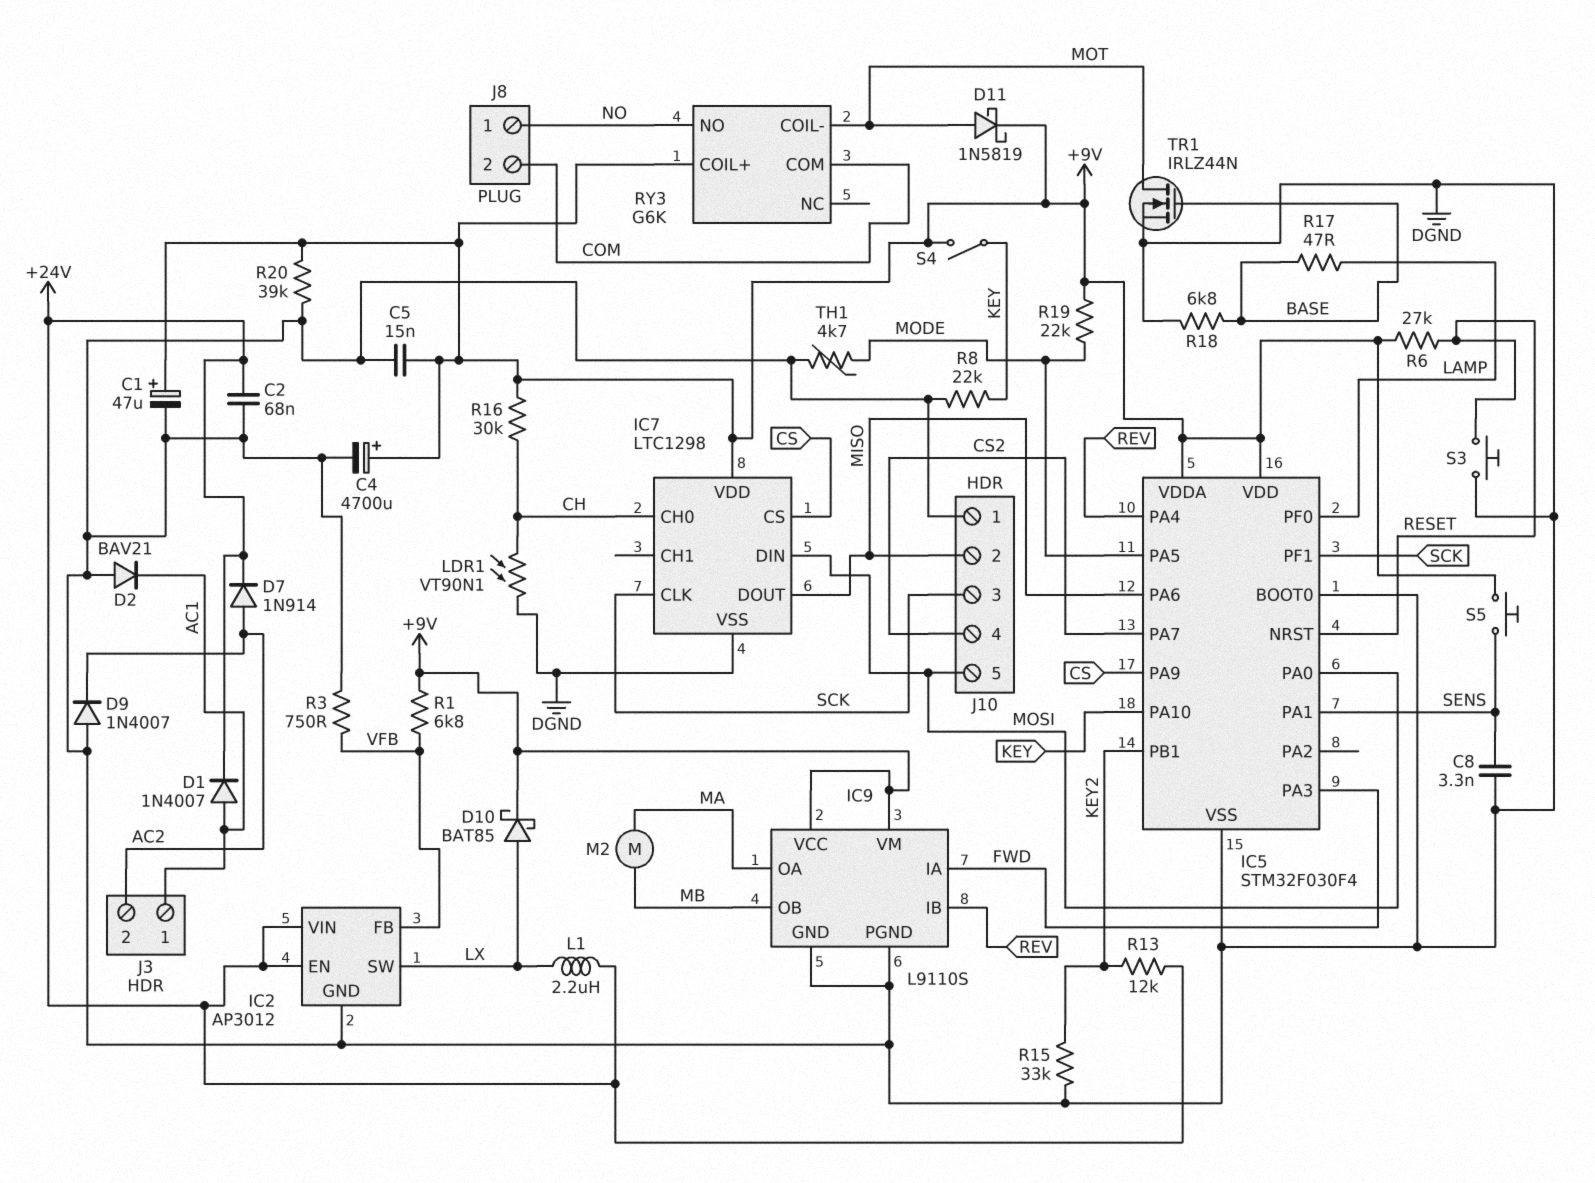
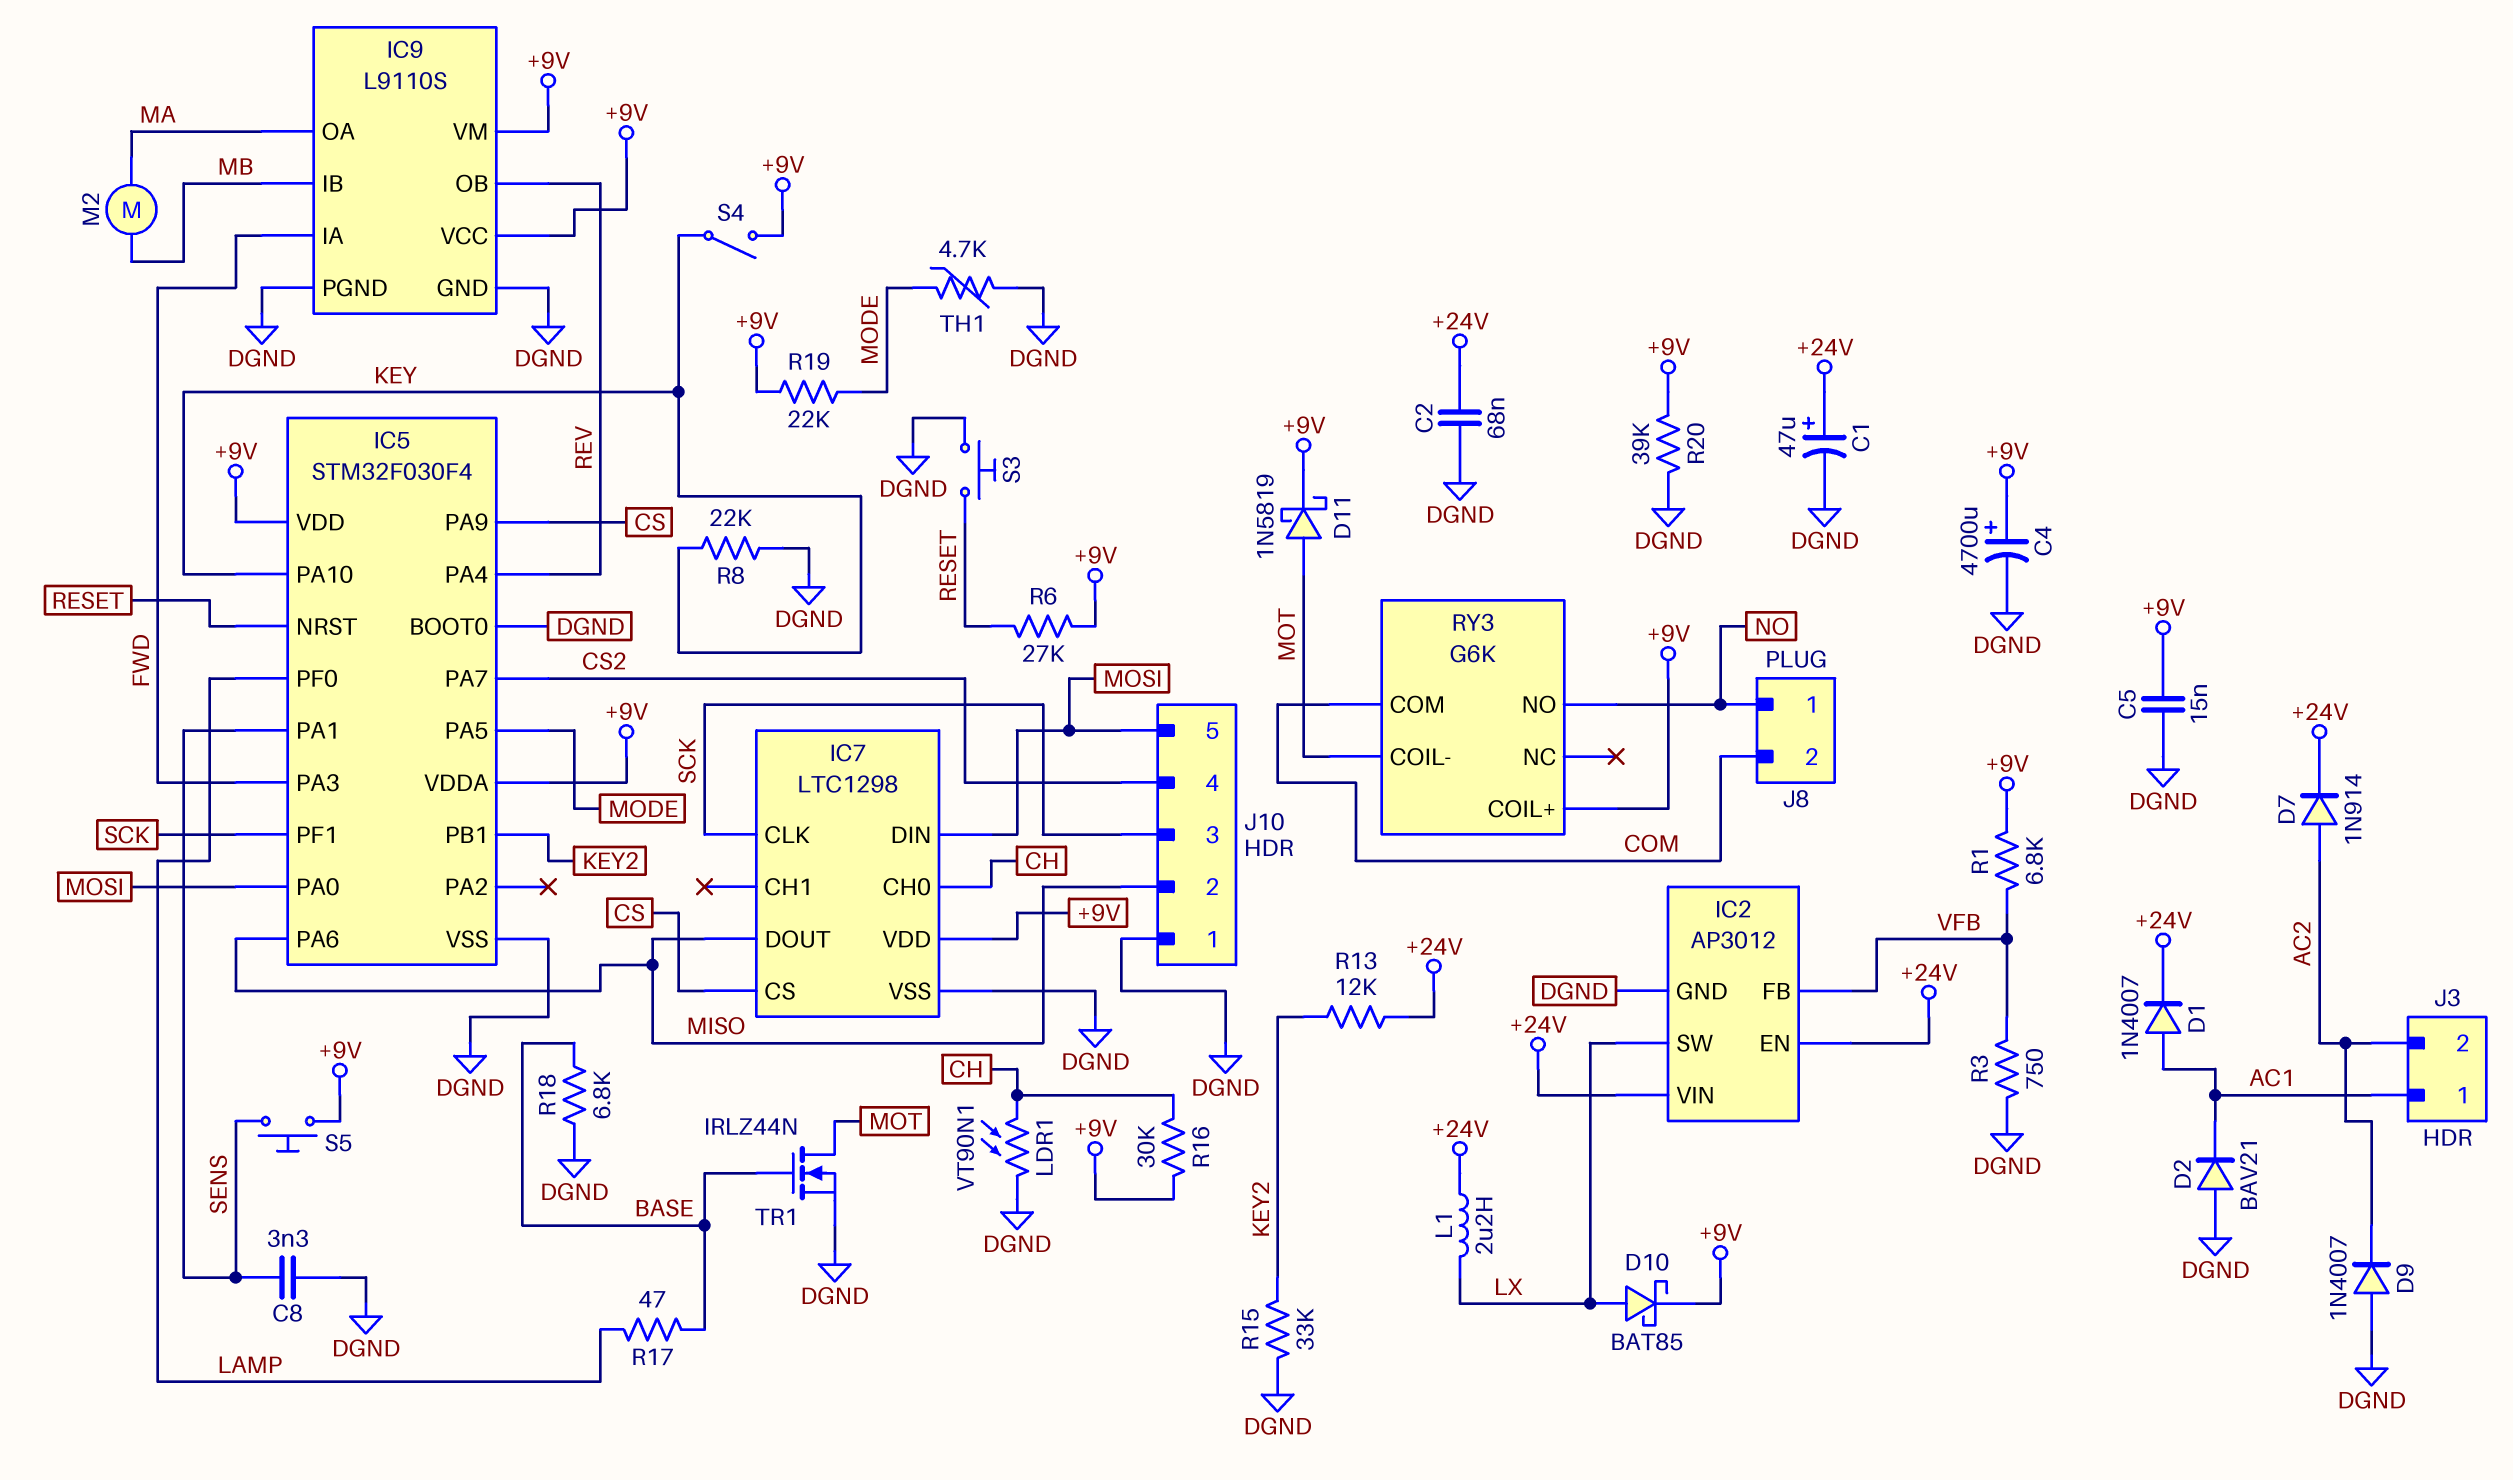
C1: 47uF (plus +9V, minus DGND) -> 47uF (plus +24V, minus DGND)
IC9 pin IB: REV -> MB
IC9 pin OB: MB -> REV

